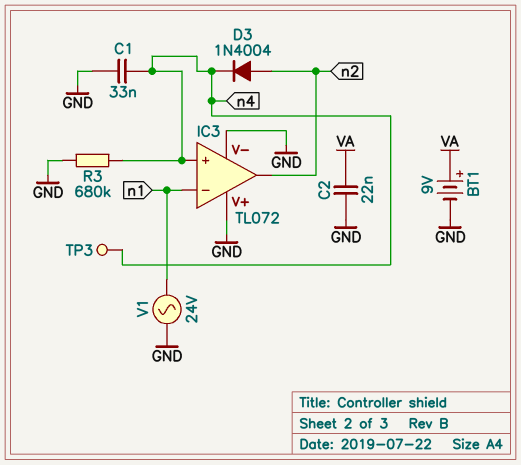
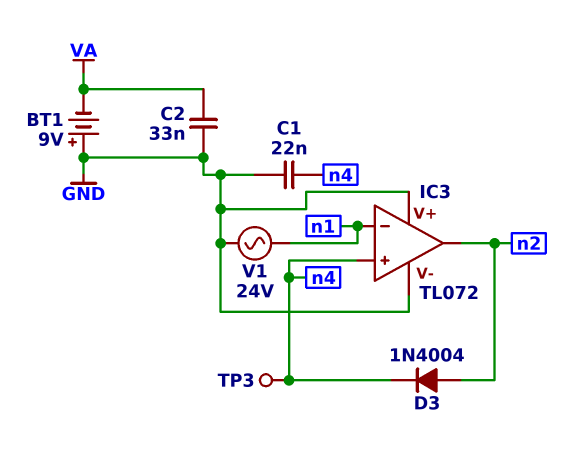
BT1: 9V (plus VA, minus GND) -> 9V (plus GND, minus VA)
C1: 33nF (GND, n4) -> 22nF (GND, n4)
C2: 22nF (GND, VA) -> 33nF (GND, VA)
R3: 680k (GND, n4) -> none

